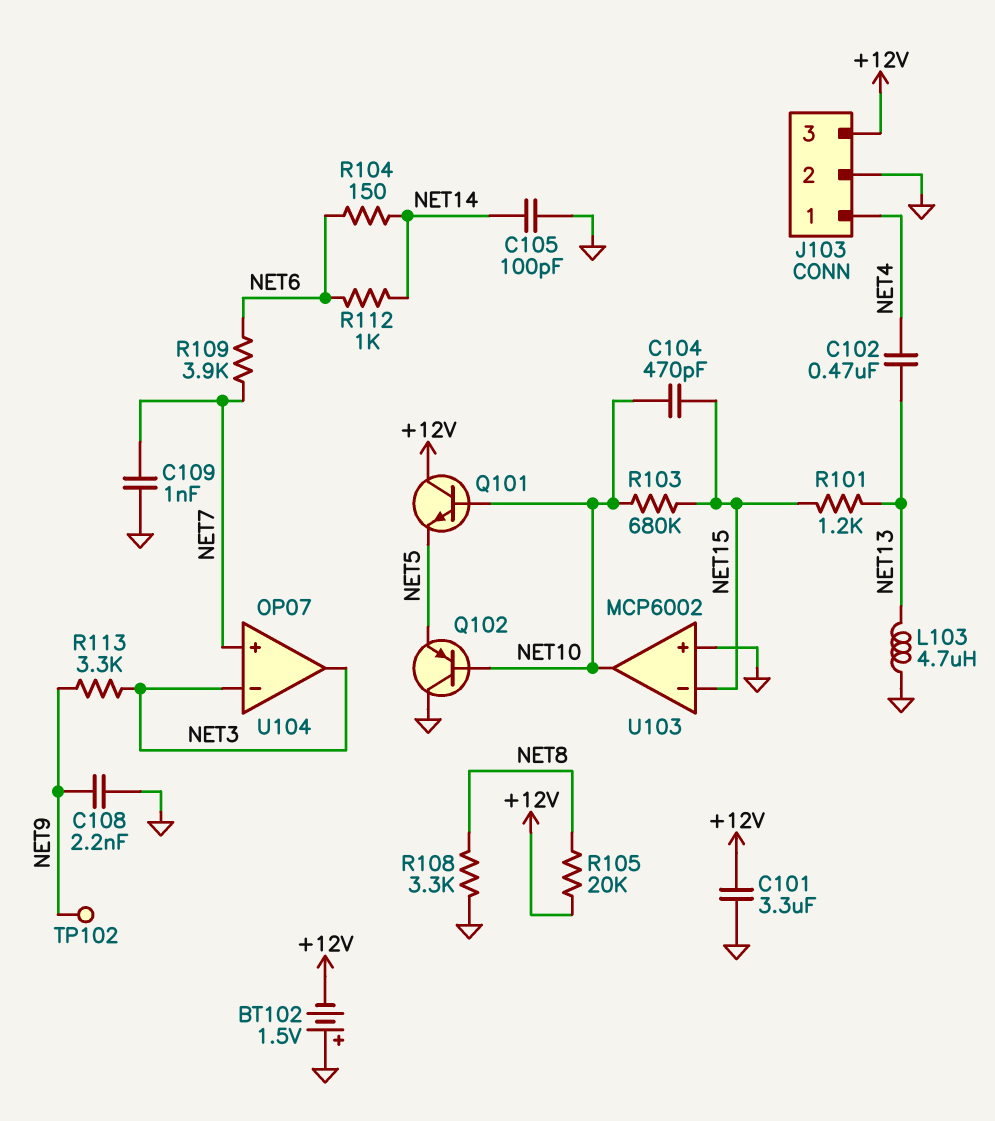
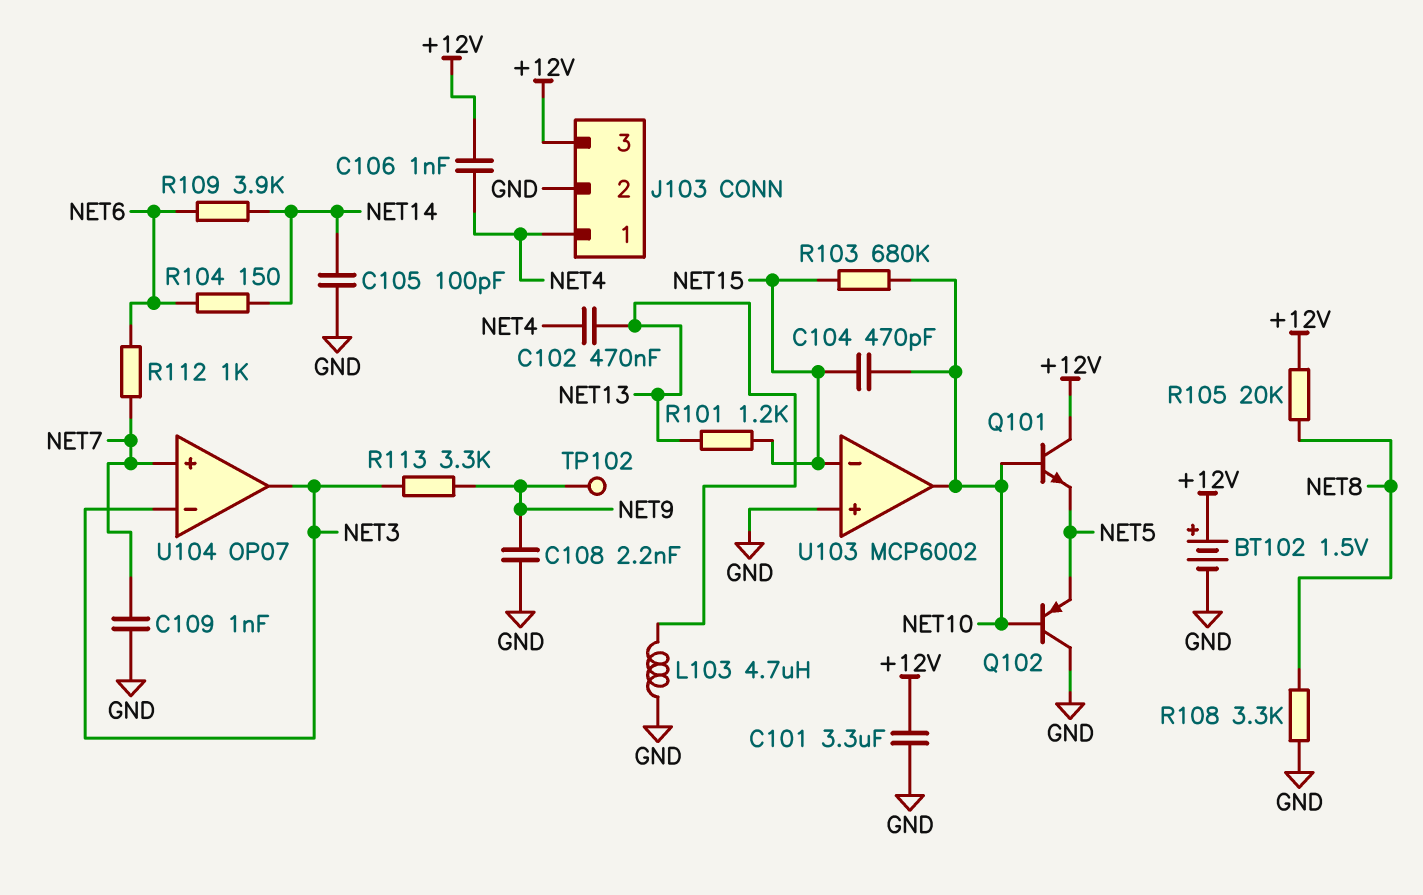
BT102: 1.5V (plus GND, minus +12V) -> 1.5V (plus +12V, minus GND)
C106: none -> 1nF (+12V, NET4)
R109: 3.9k (NET6, NET7) -> 3.9k (NET6, NET14)
R112: 1k (NET6, NET14) -> 1k (NET6, NET7)

